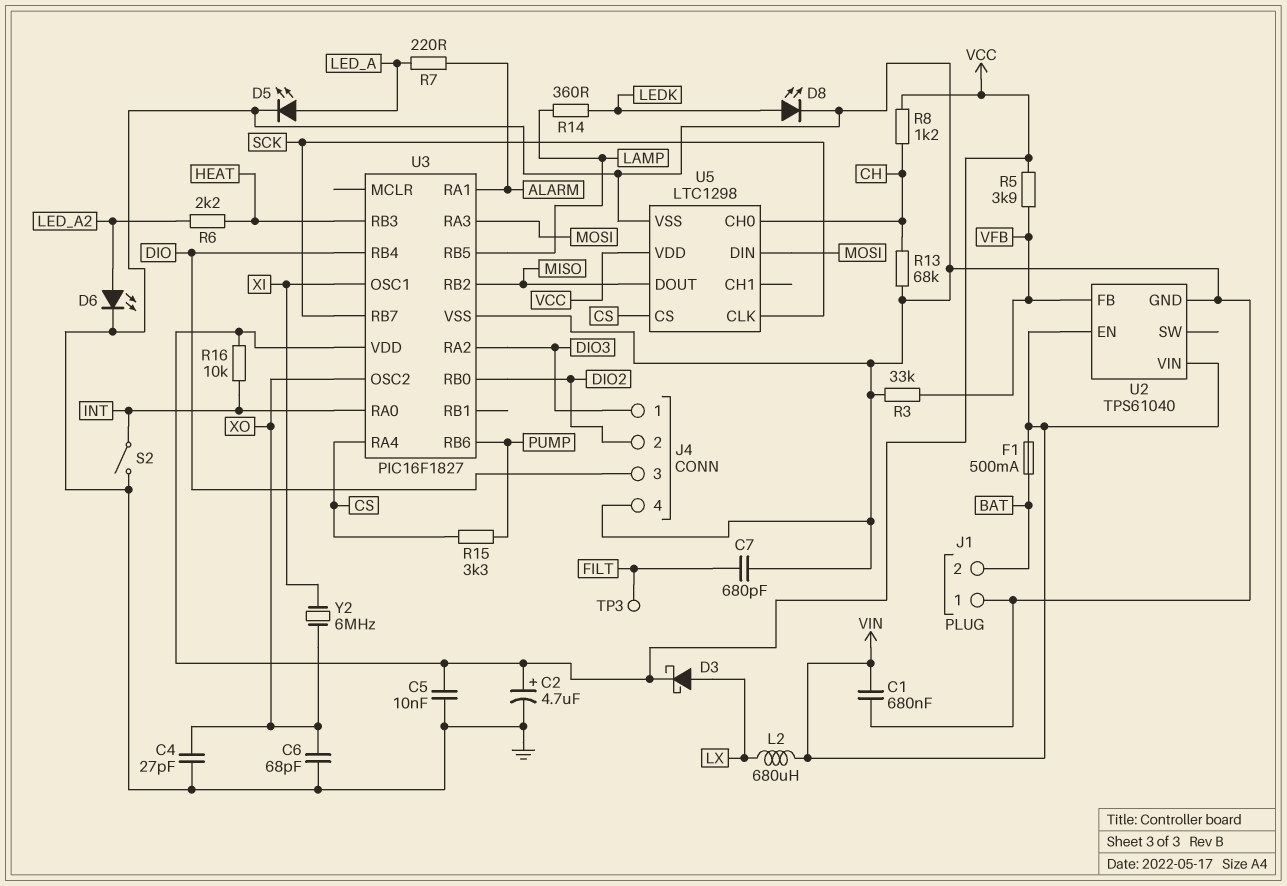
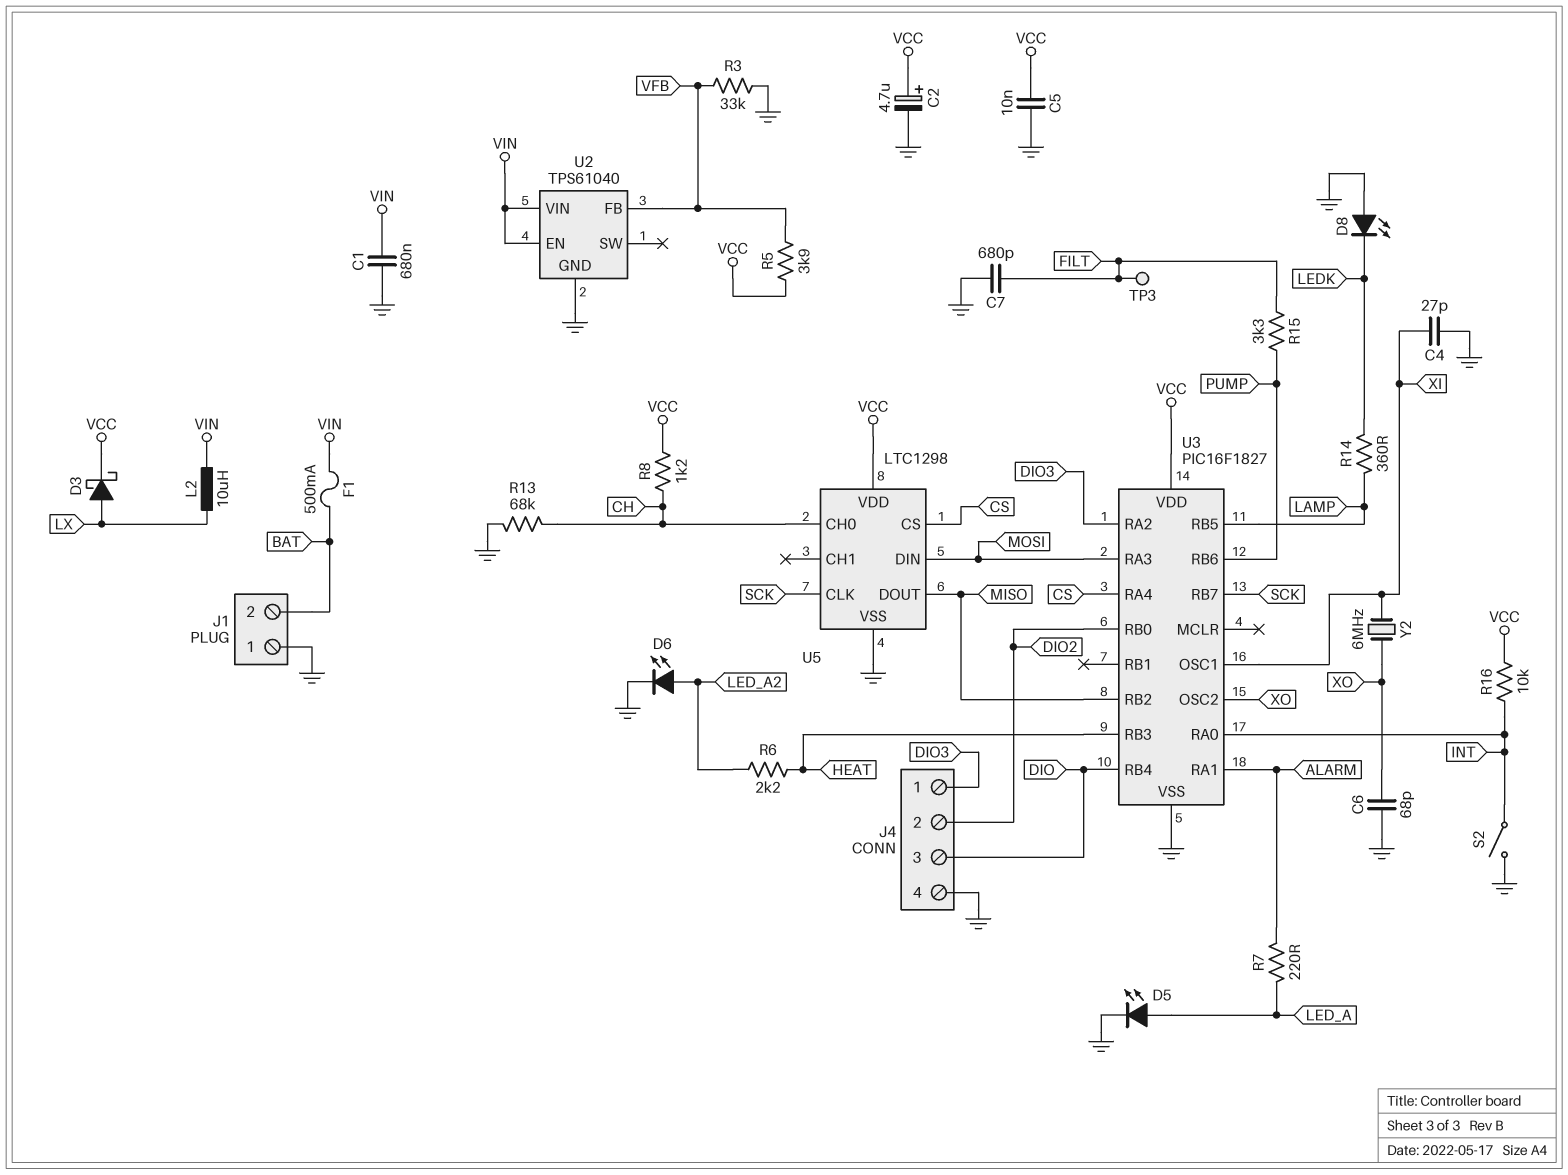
C4: 27pF (GND, XO) -> 27pF (GND, XI)
D8: LED (A LEDK, K GND) -> LED (A GND, K LEDK)
L2: 680uH (LX, VIN) -> 10uH (LX, VIN)
R15: 3.3k (CS, PUMP) -> 3.3k (FILT, PUMP)

